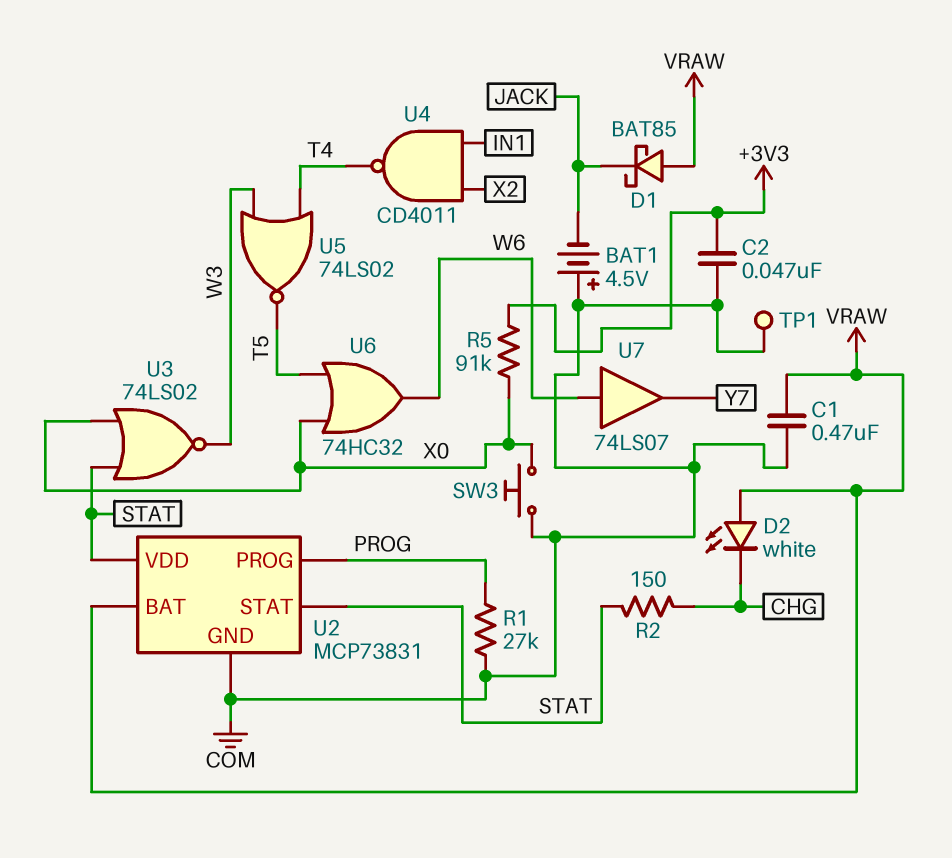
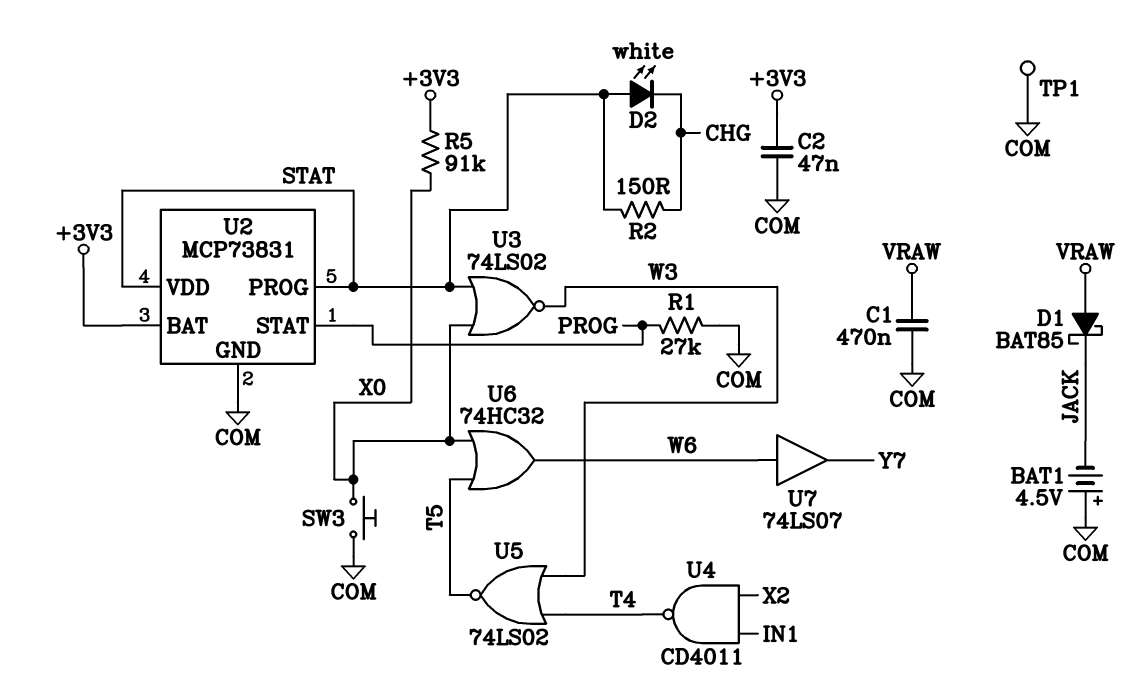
D2: LED white (A VRAW, K CHG) -> LED white (A STAT, K CHG)
U2 pin BAT: VRAW -> +3V3
U2 pin PROG: PROG -> STAT
U2 pin STAT: STAT -> PROG

